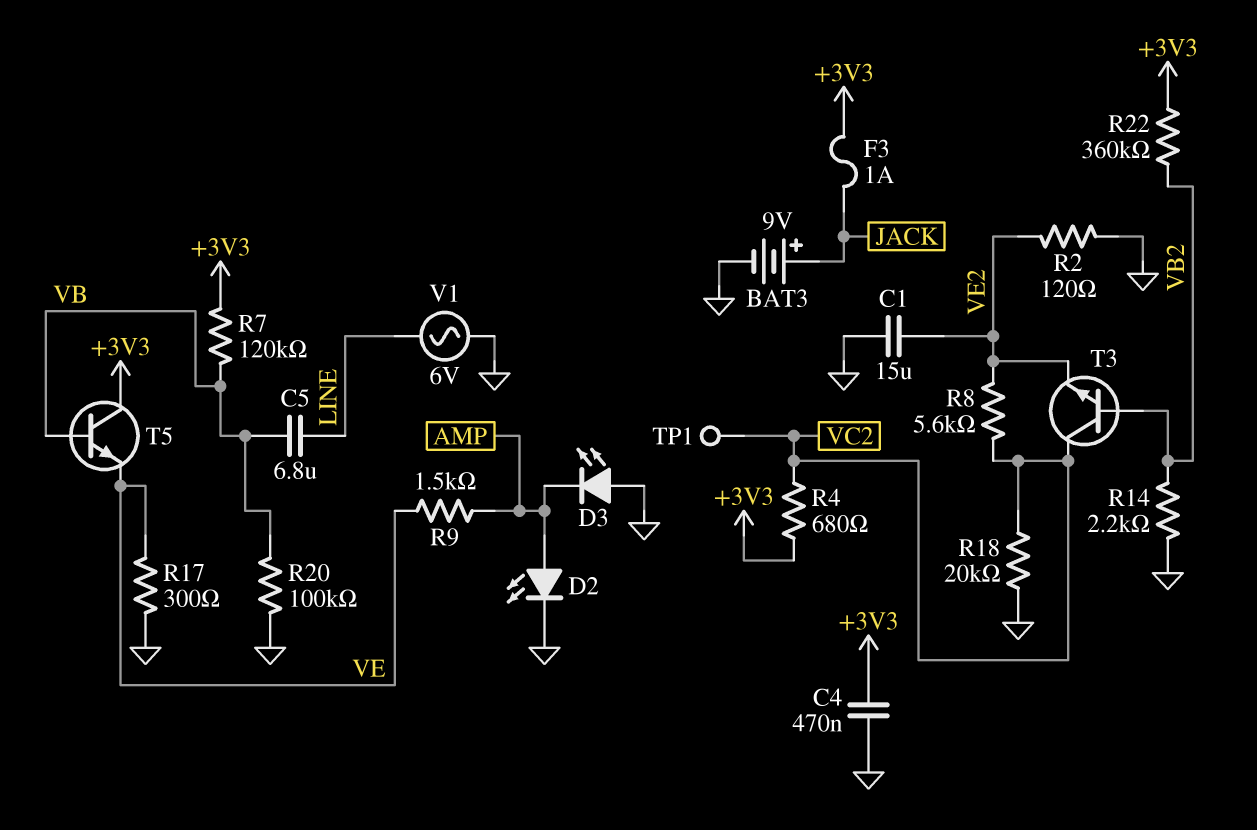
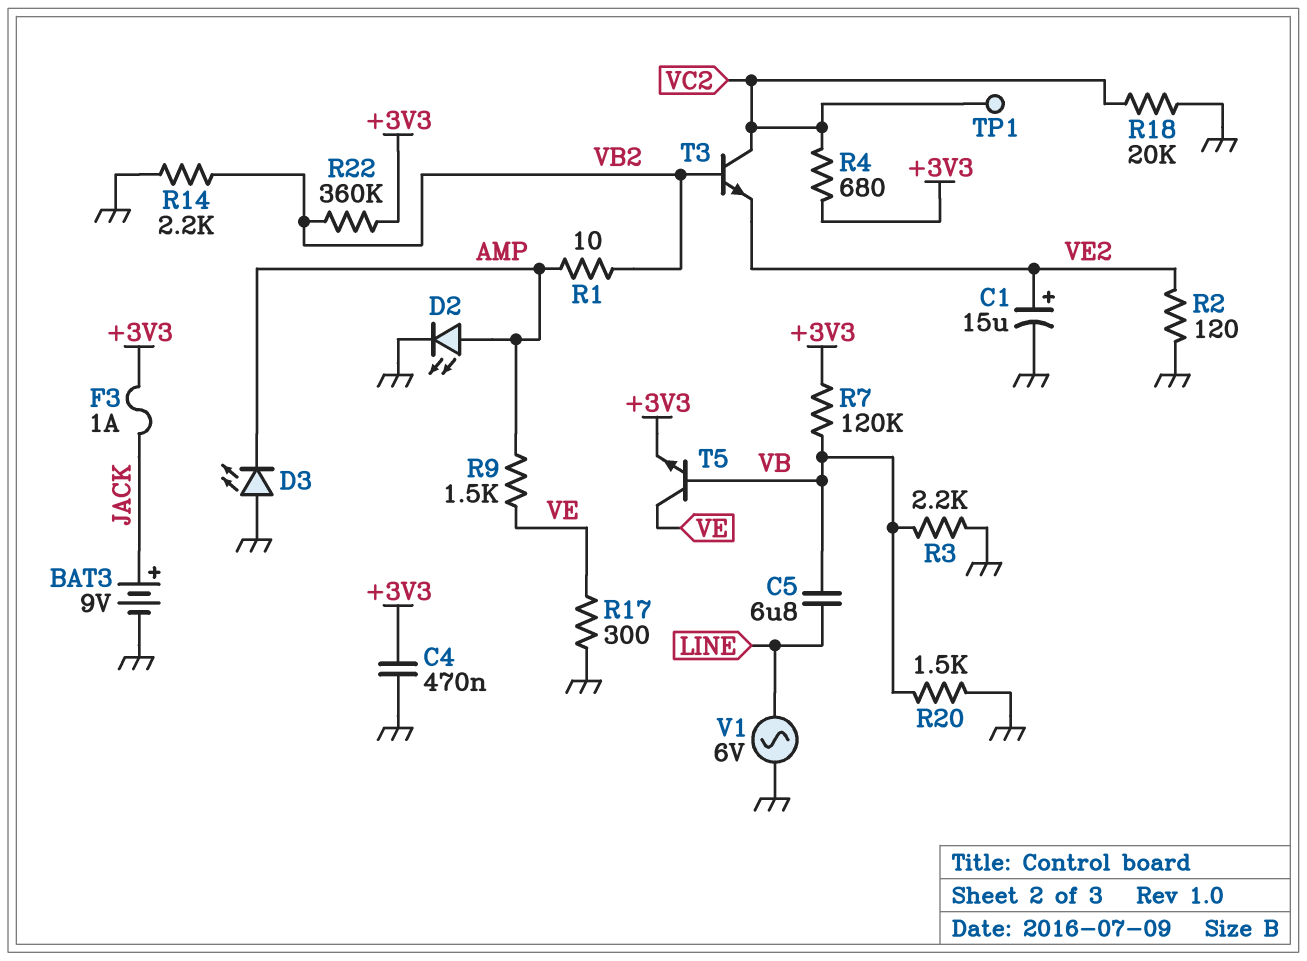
C1: 15uF (GND, VE2) -> 15uF (plus VE2, minus GND)
R1: none -> 10 (AMP, VB2)
R3: none -> 2.2k (GND, VB)
R8: 5.6k (VC2, VE2) -> none
R20: 100k (GND, VB) -> 1.5k (GND, VB)
T5: NPN (B VB, C +3V3, E VE) -> NPN (B VB, C VE, E +3V3)

